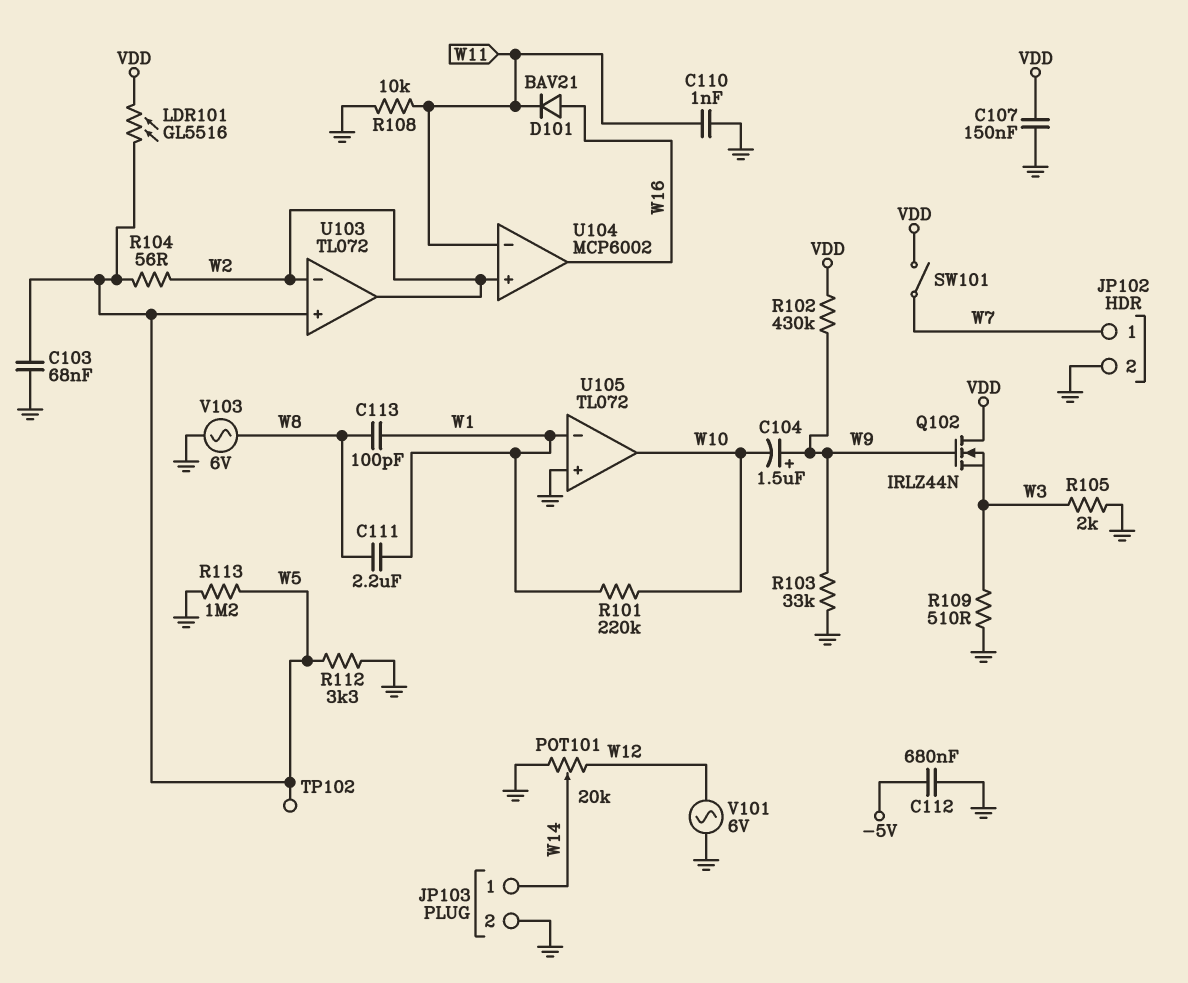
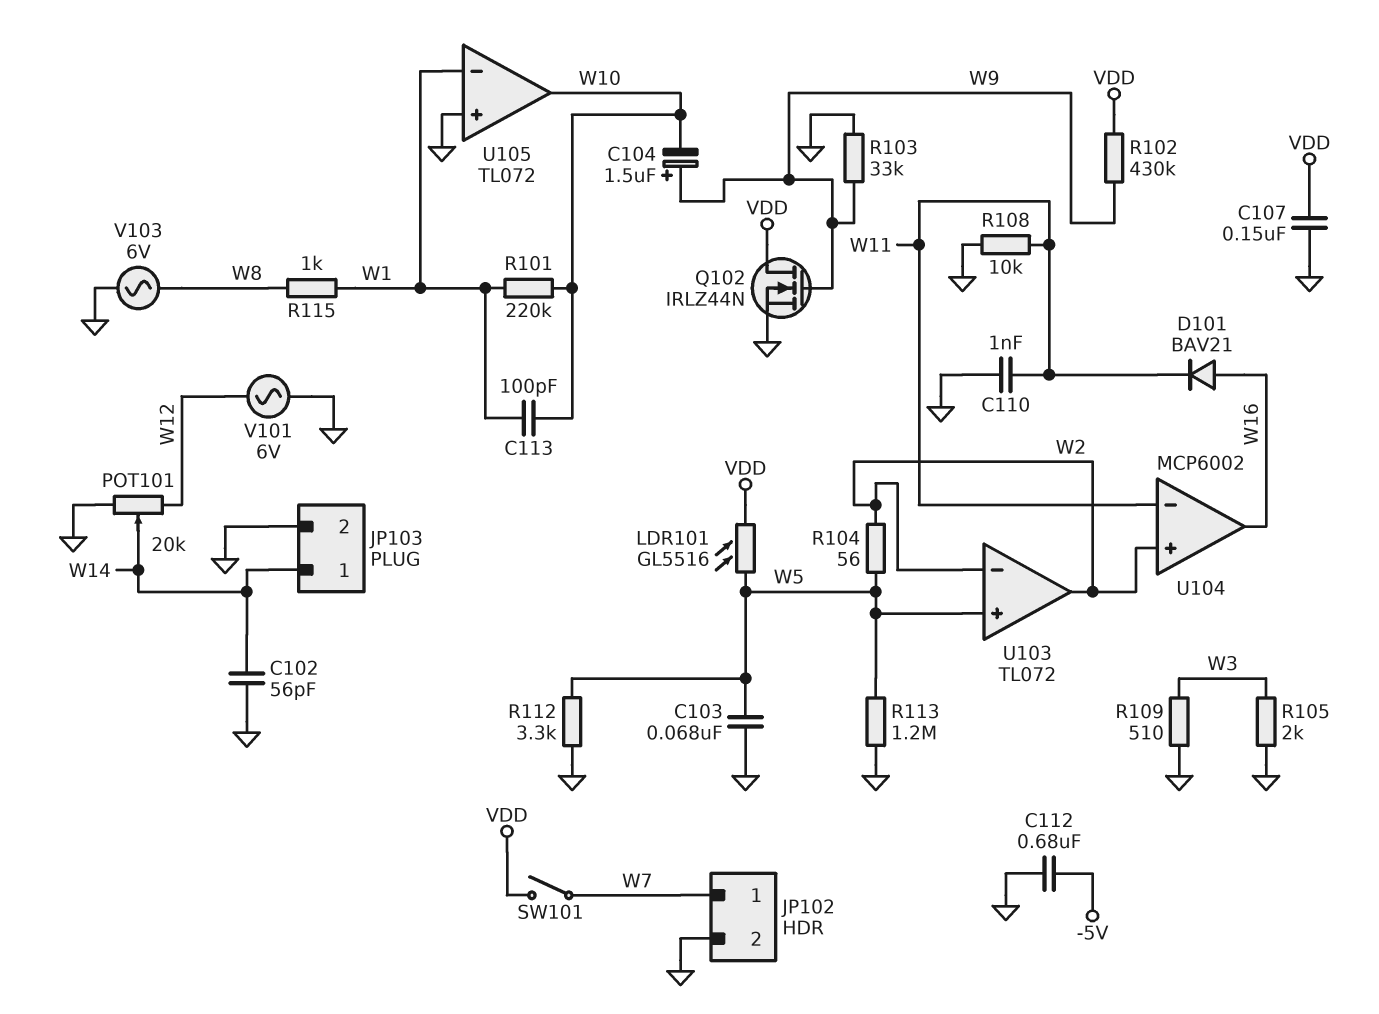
C102: none -> 56pF (GND, W14)
C111: 2.2uF (W1, W8) -> none
C113: 100pF (W1, W8) -> 100pF (W1, W10)
Q102: NMOS IRLZ44N (G W9, D VDD, S W3) -> NMOS IRLZ44N (G W9, D VDD, S GND)
R115: none -> 1k (W1, W8)
TP102: test point (W5) -> none

